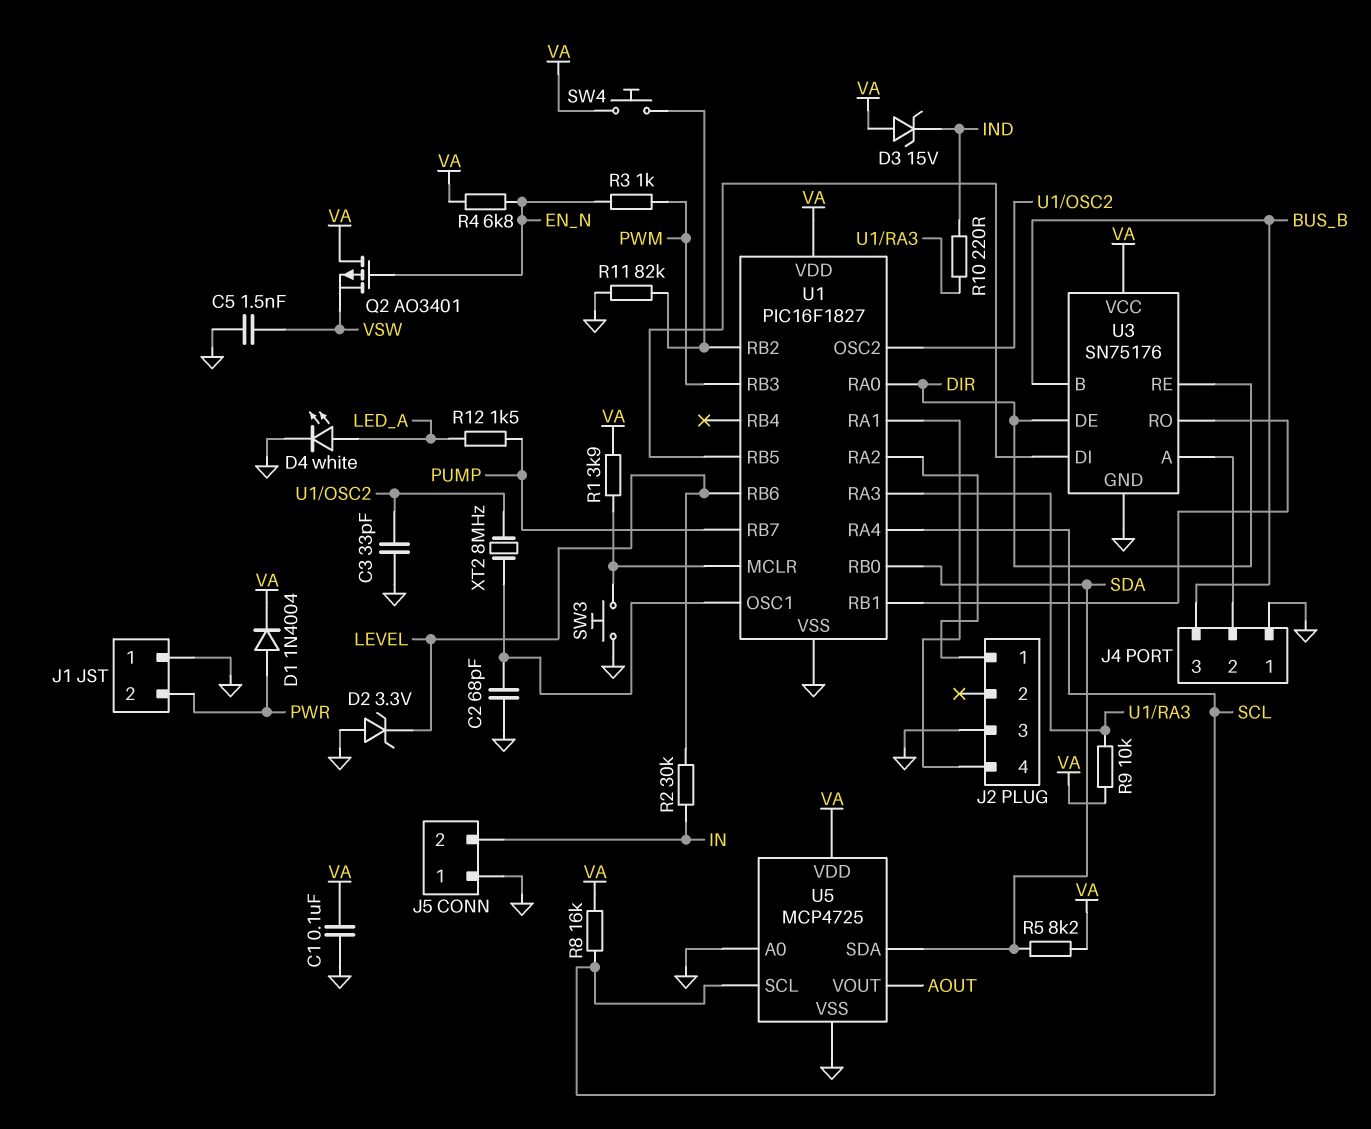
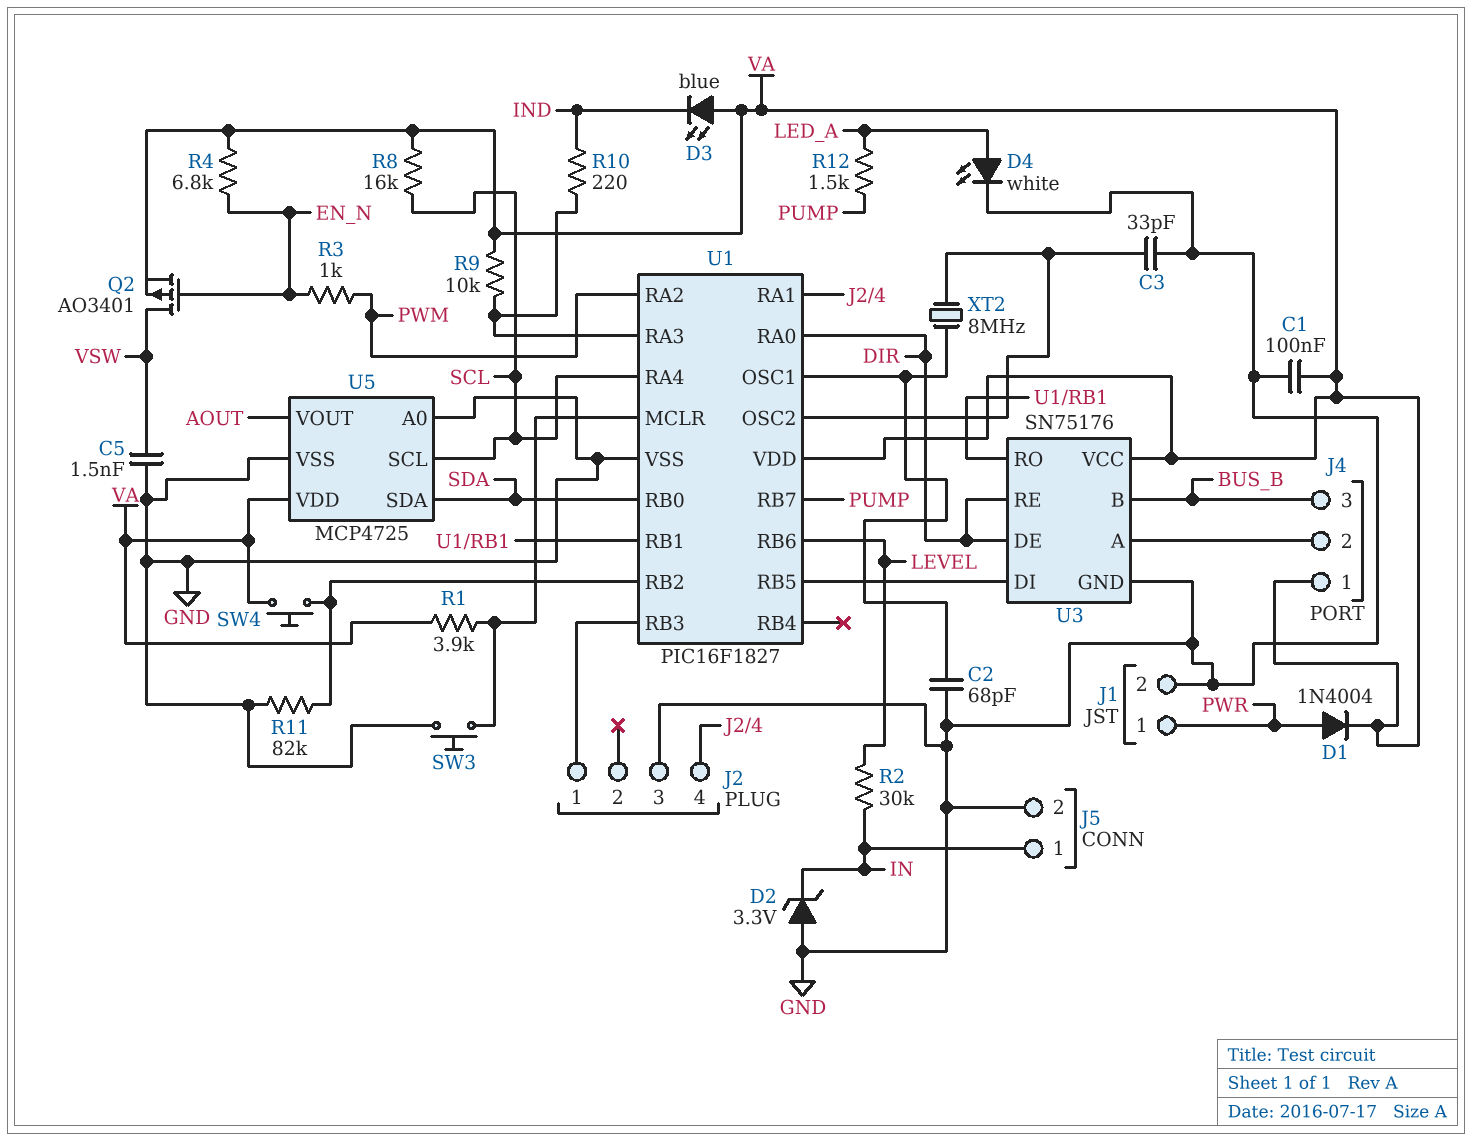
D2: zener 3.3V (A GND, K LEVEL) -> zener 3.3V (A GND, K IN)
D3: zener 15V (A VA, K IND) -> LED blue (A VA, K IND)
J1 pin 1: GND -> PWR
J1 pin 2: PWR -> GND
J4 pin 1: GND -> VA
J5 pin 1: GND -> IN
J5 pin 2: IN -> GND
Q2: PMOS AO3401 (G EN_N, D VA, S VSW) -> PMOS AO3401 (G EN_N, D VSW, S VA)
R5: 8.2k (SDA, VA) -> none
U1 pin RA2: J2/1 -> PWM
U1 pin RB3: PWM -> J2/1

